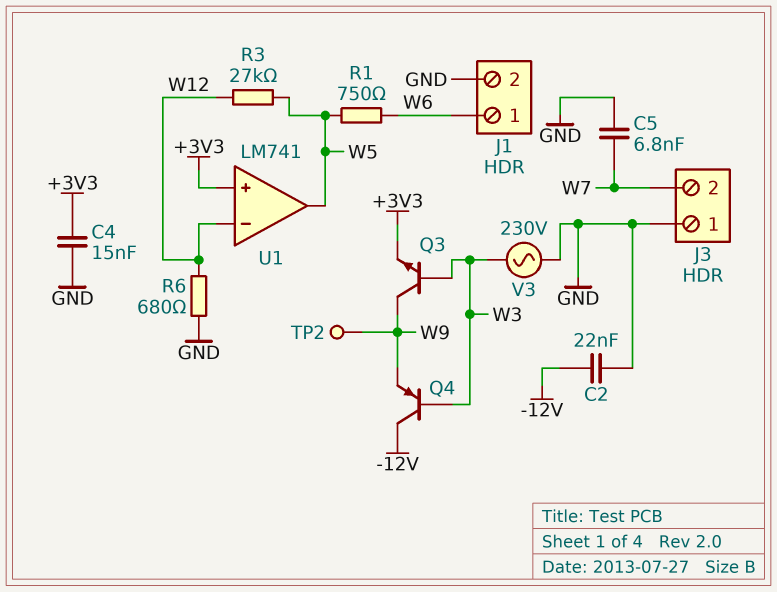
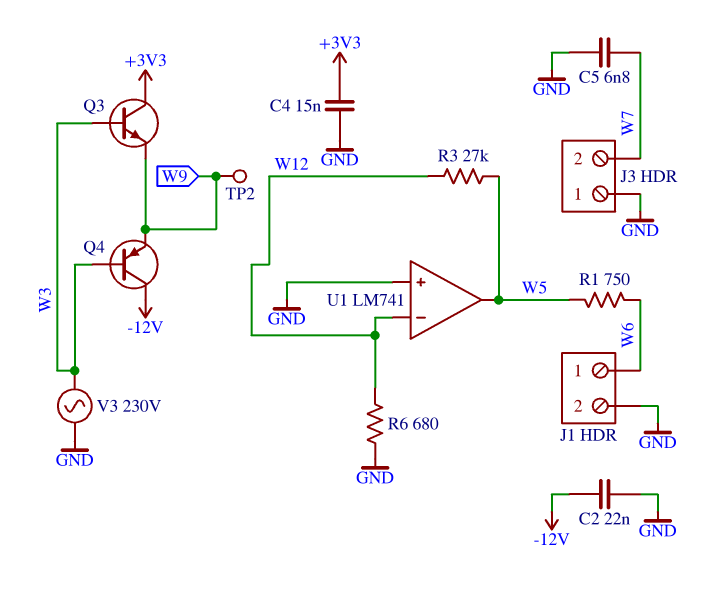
Q3: NPN (B W3, C W9, E +3V3) -> NPN (B W3, C +3V3, E W9)
U1 pin in+: +3V3 -> GND

